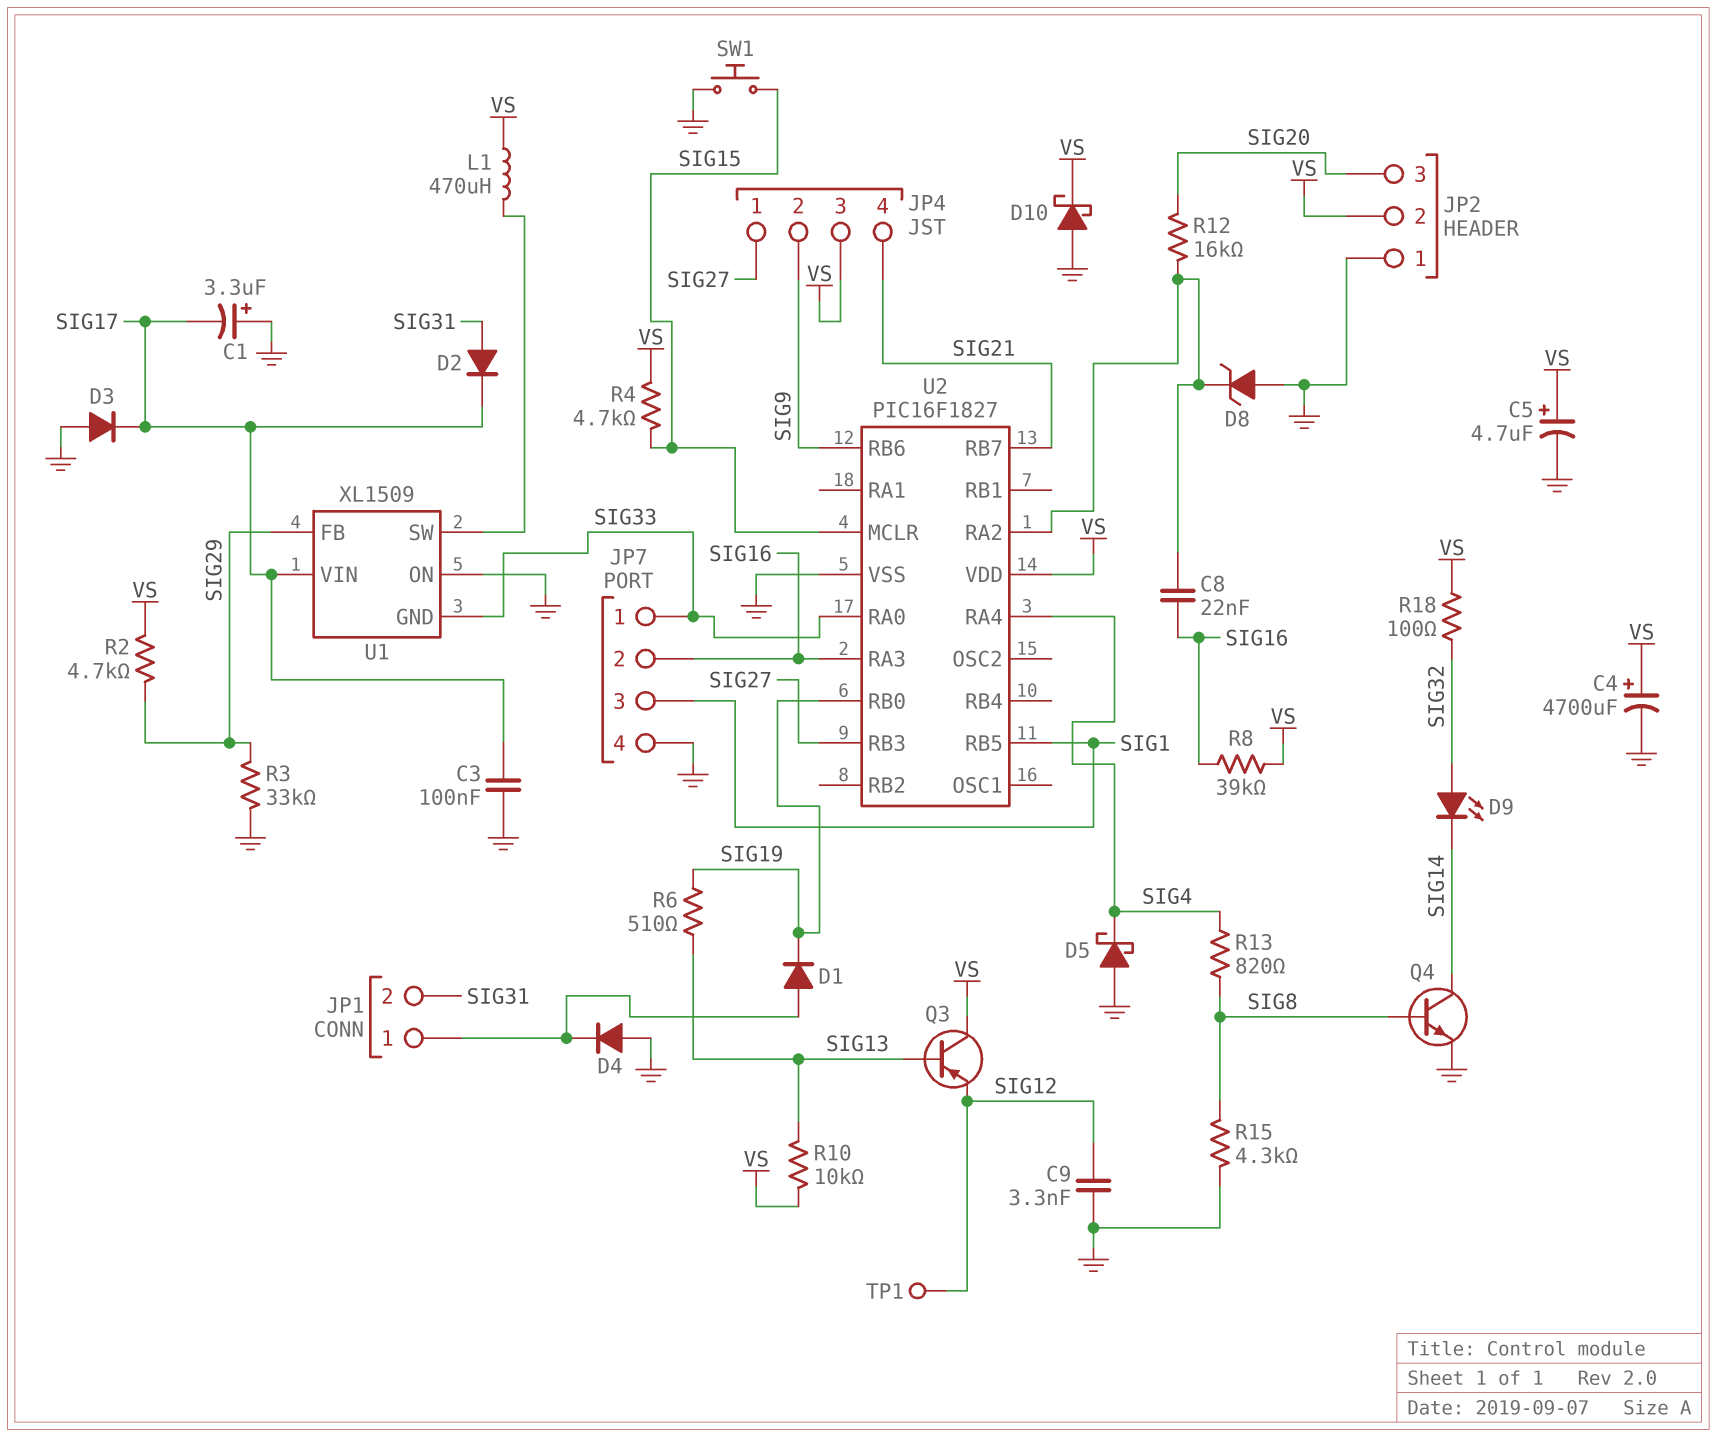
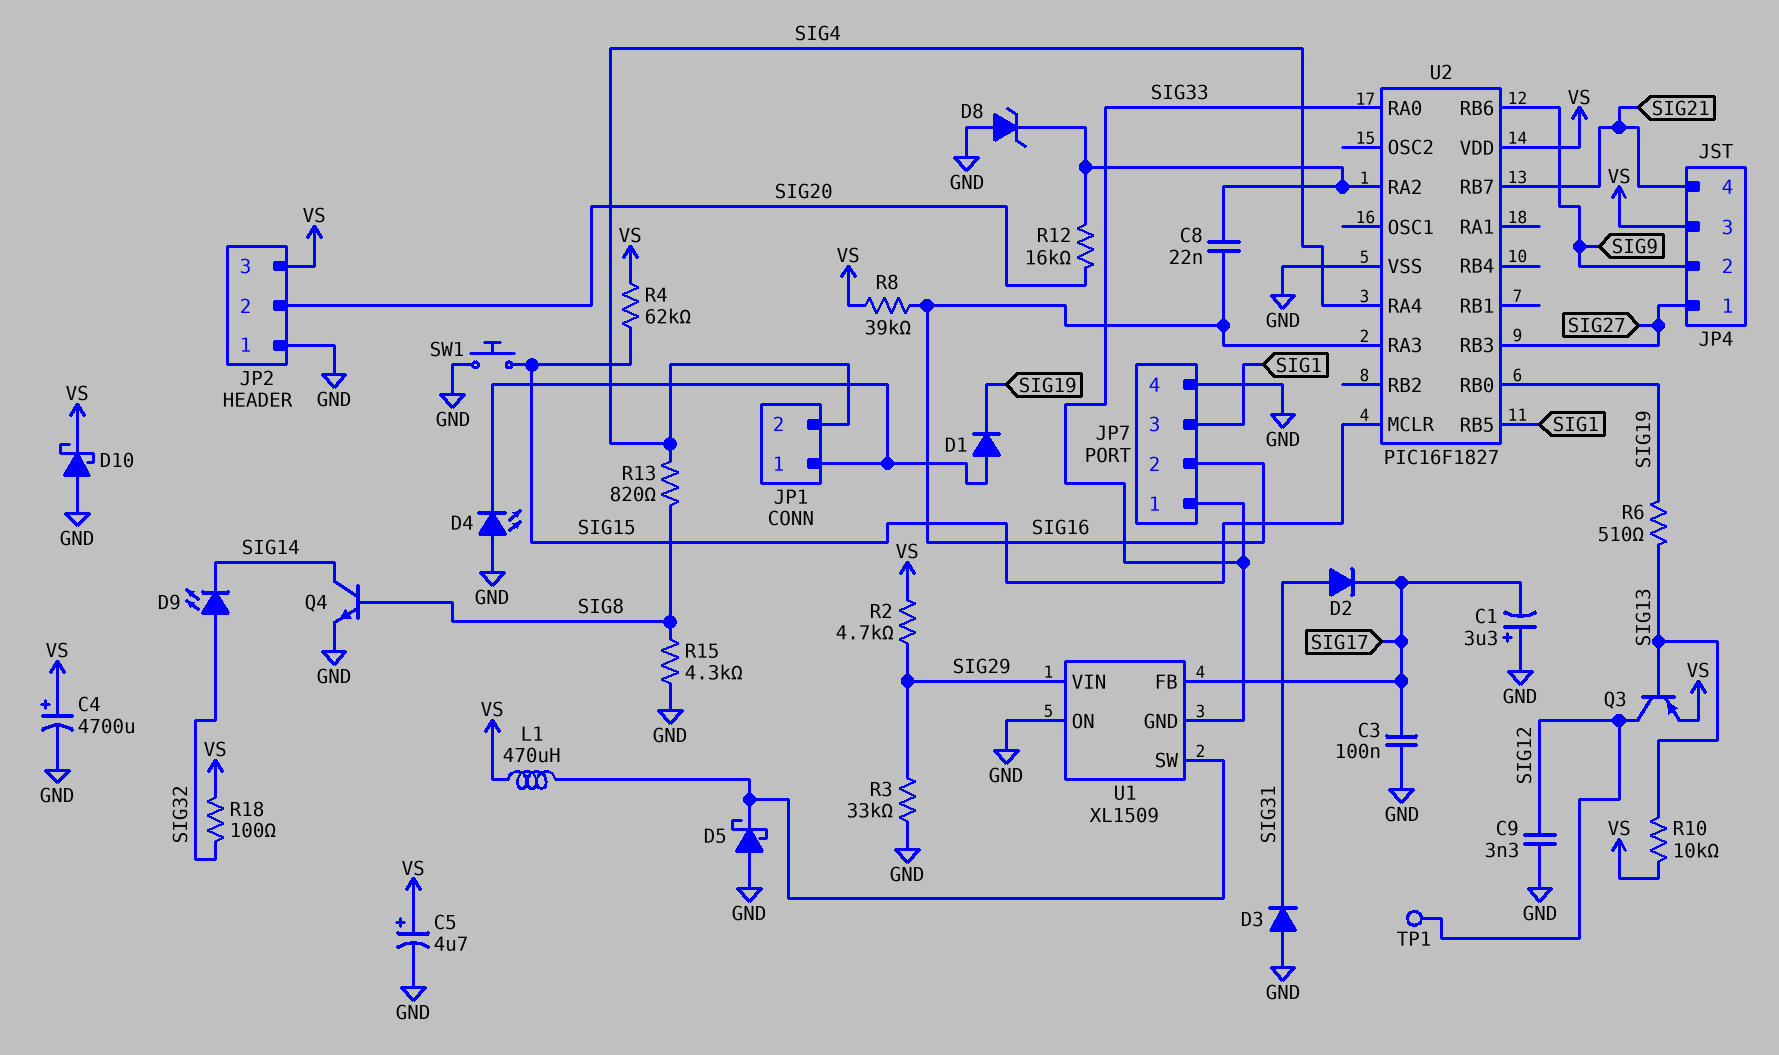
D3: diode (A GND, K SIG17) -> diode (A GND, K SIG31)
D4: diode (A GND, K JP1/1) -> LED (A GND, K JP1/1)
D5: schottky (A GND, K SIG4) -> schottky (A GND, K U1/SW)
JP1 pin 2: SIG31 -> SIG4
JP2 pin 2: VS -> SIG20
JP2 pin 3: SIG20 -> VS
Q3: PNP (B SIG13, C VS, E SIG12) -> PNP (B SIG13, C SIG12, E VS)
R4: 4.7k (SIG15, VS) -> 62k (SIG15, VS)
U1 pin FB: SIG29 -> SIG17
U1 pin VIN: SIG17 -> SIG29

